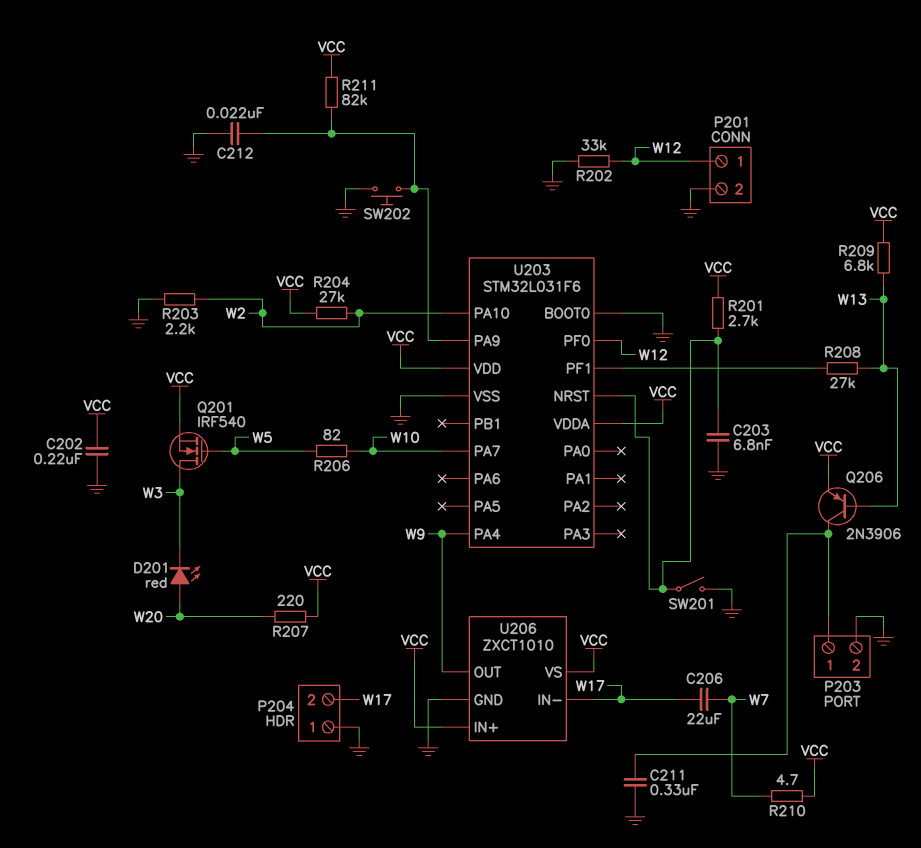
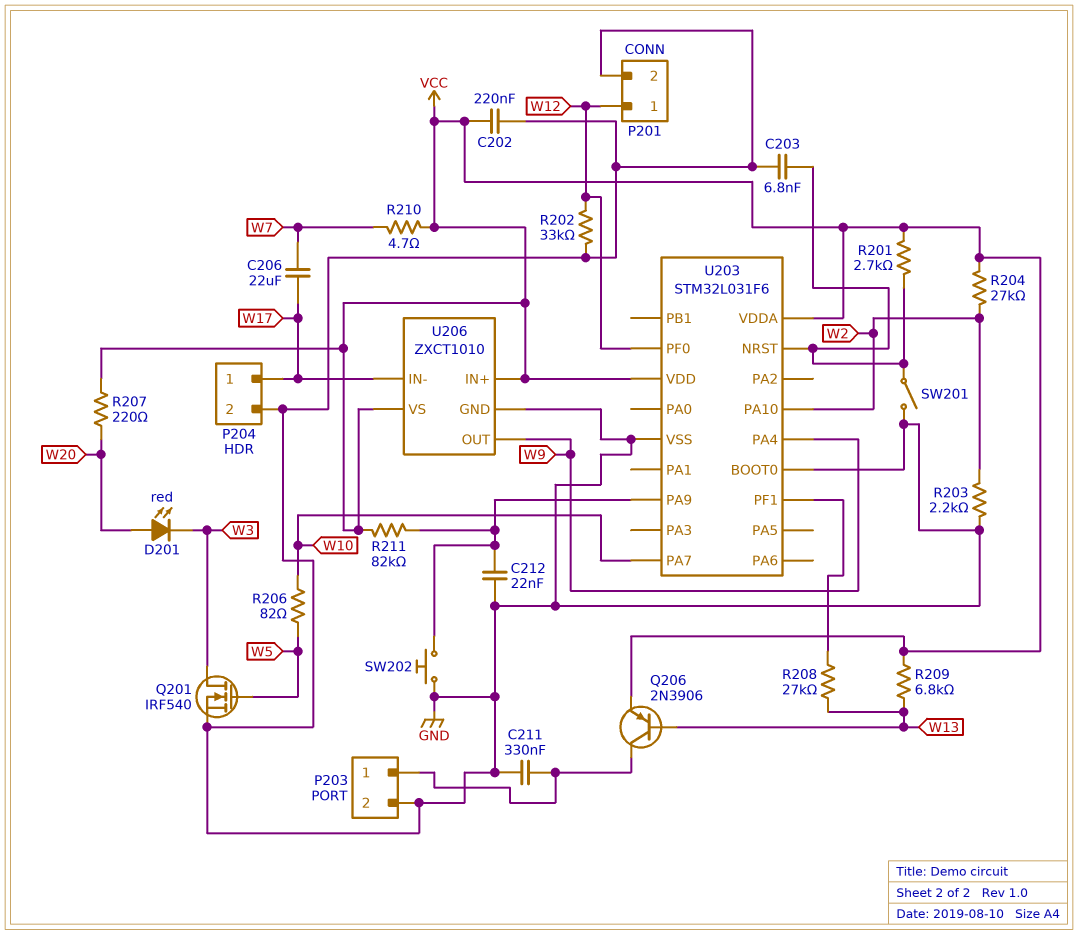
P204 pin 1: GND -> W17
P204 pin 2: W17 -> GND
Q201: NMOS IRF540 (G W5, D W3, S VCC) -> NMOS IRF540 (G W5, D W3, S GND)

